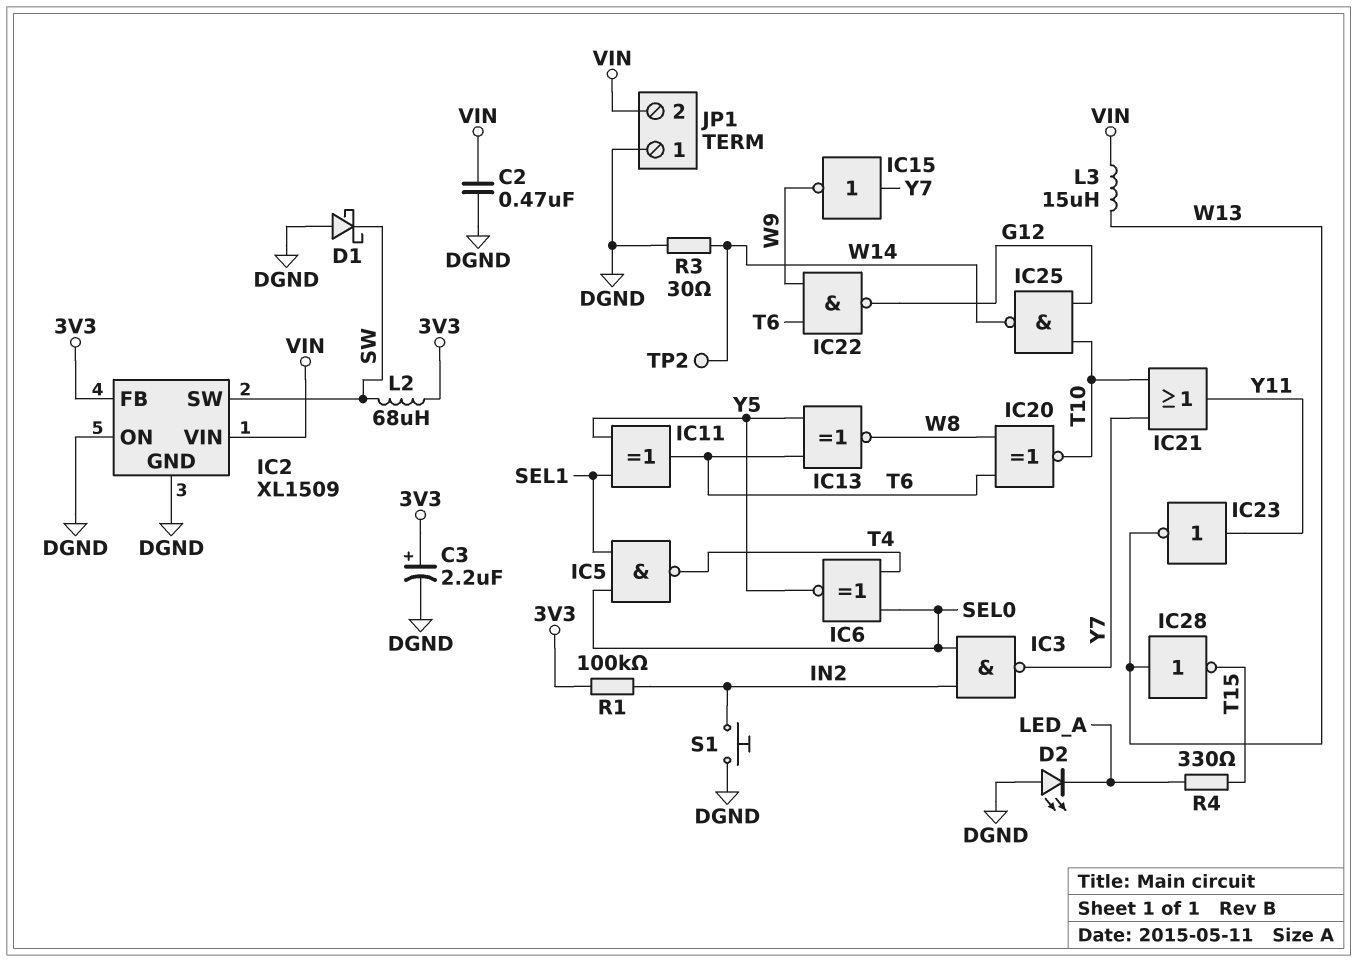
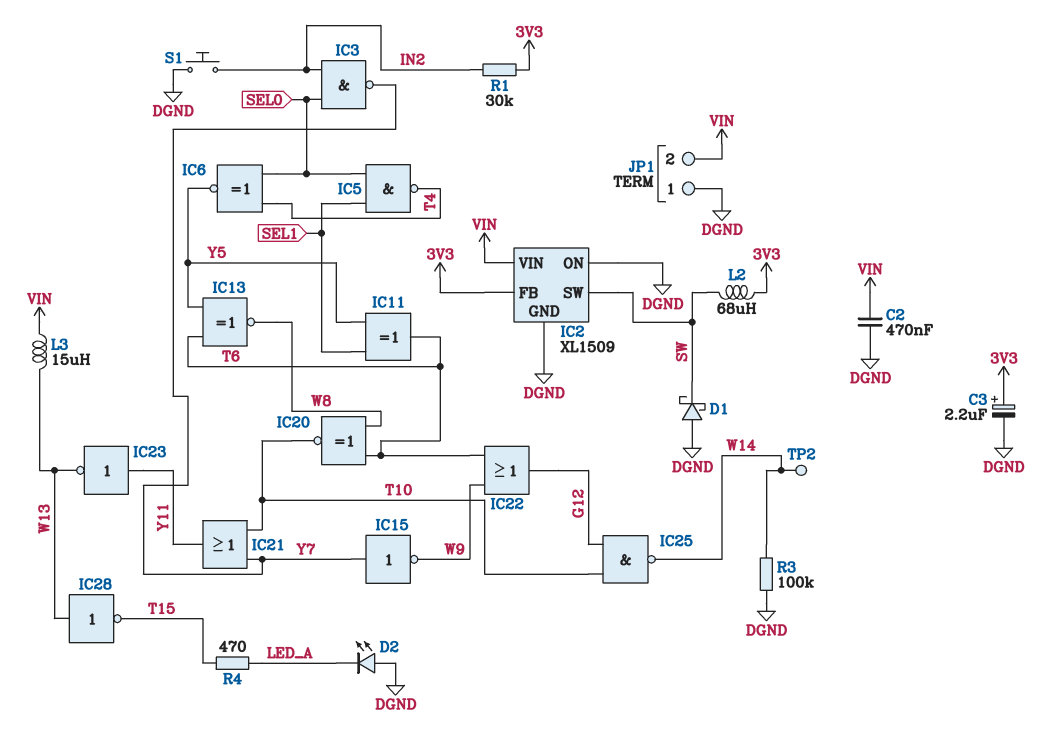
IC22: NAND (in T6, in W9, out G12) -> OR (in T6, in W9, out G12)
R1: 100k (3V3, IN2) -> 30k (3V3, IN2)
R3: 30 (DGND, W14) -> 100k (DGND, W14)
R4: 330 (LED_A, T15) -> 470 (LED_A, T15)

